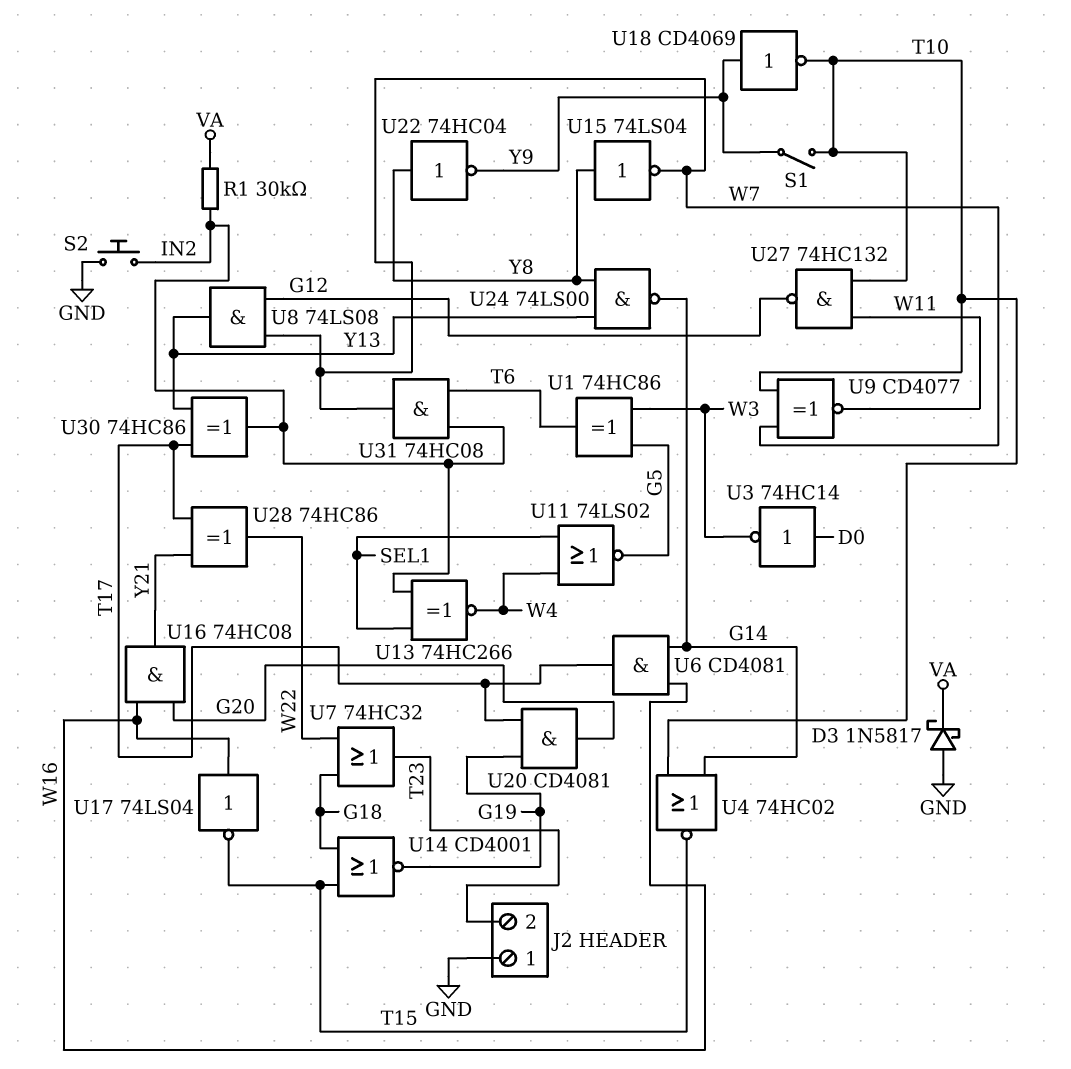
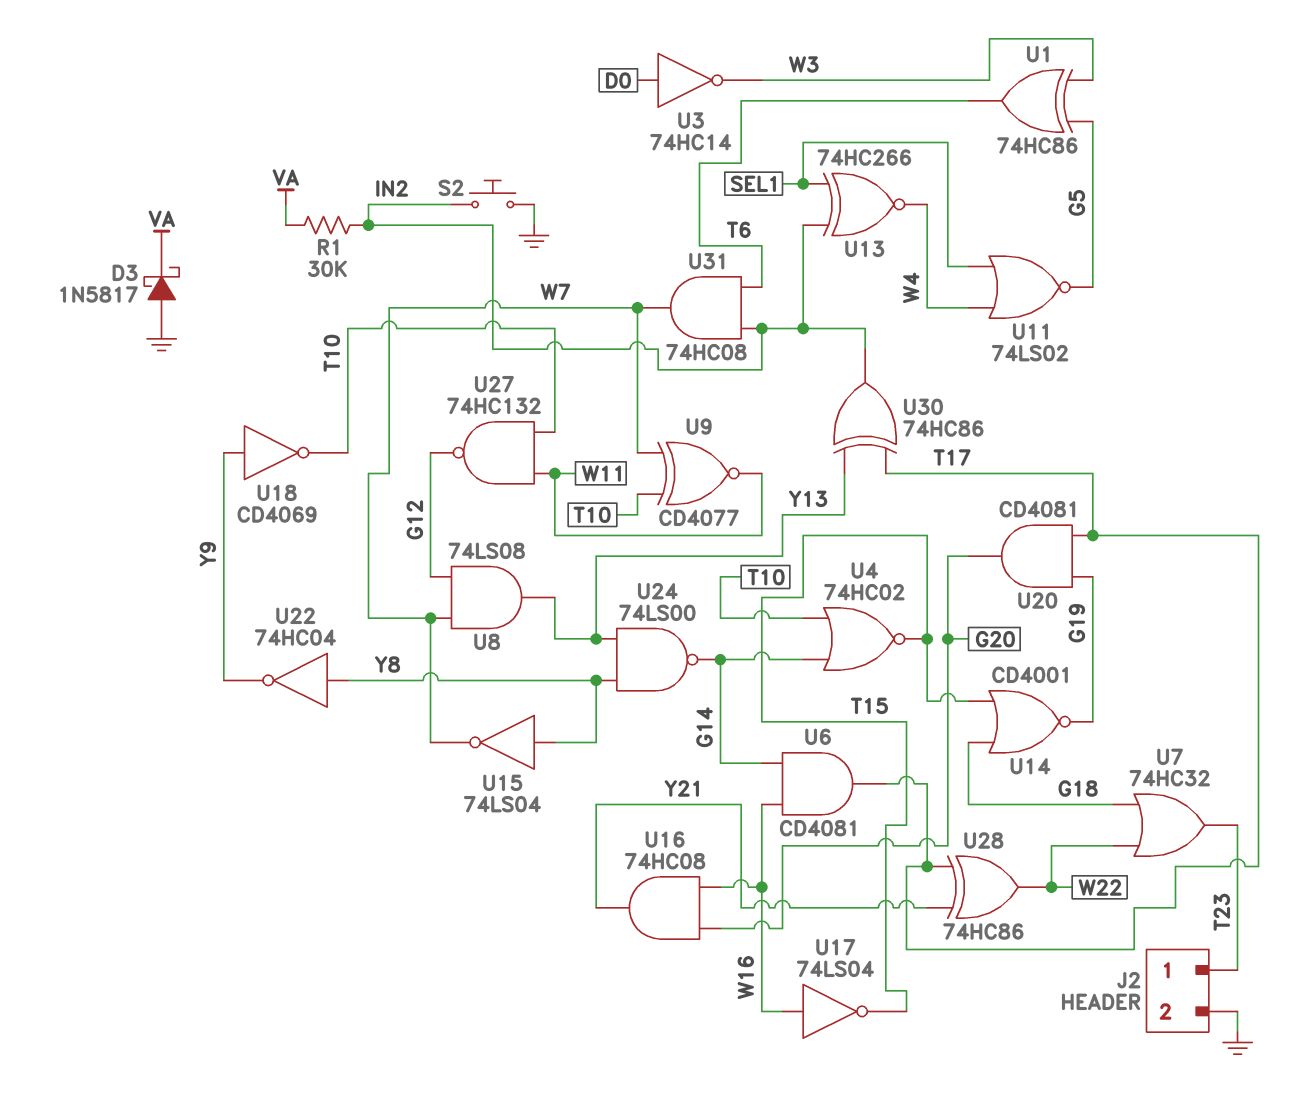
J2 pin 1: GND -> T23
J2 pin 2: T23 -> GND
S1: switch (T10, Y9) -> none

